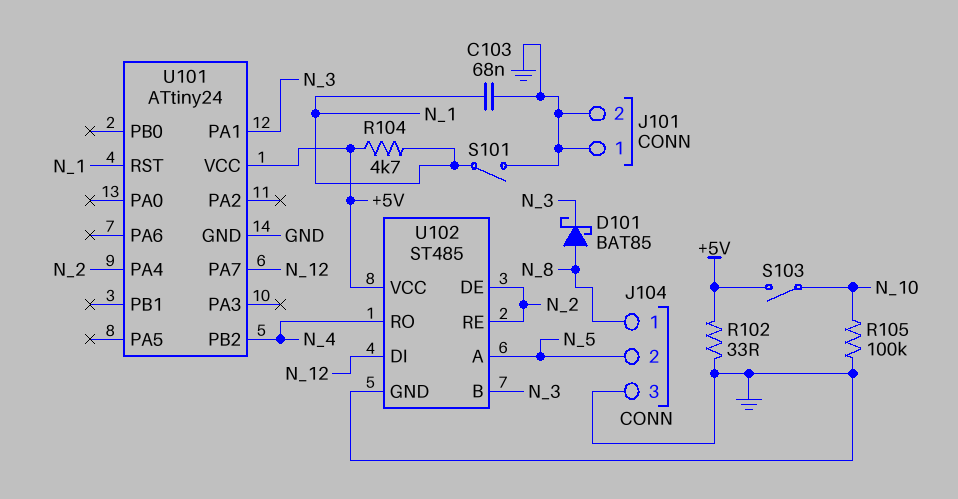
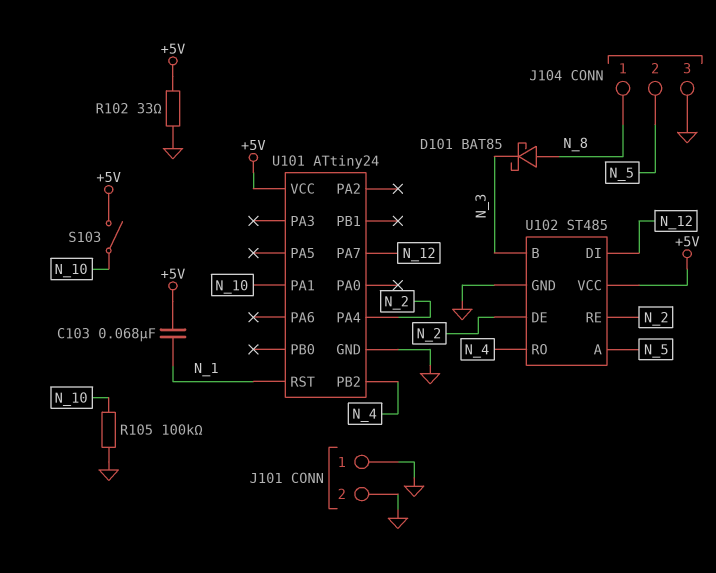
C103: 68nF (GND, N_1) -> 68nF (+5V, N_1)
R104: 4.7k (+5V, N_1) -> none
S101: switch (GND, N_1) -> none
U101 pin PA1: N_3 -> N_10

